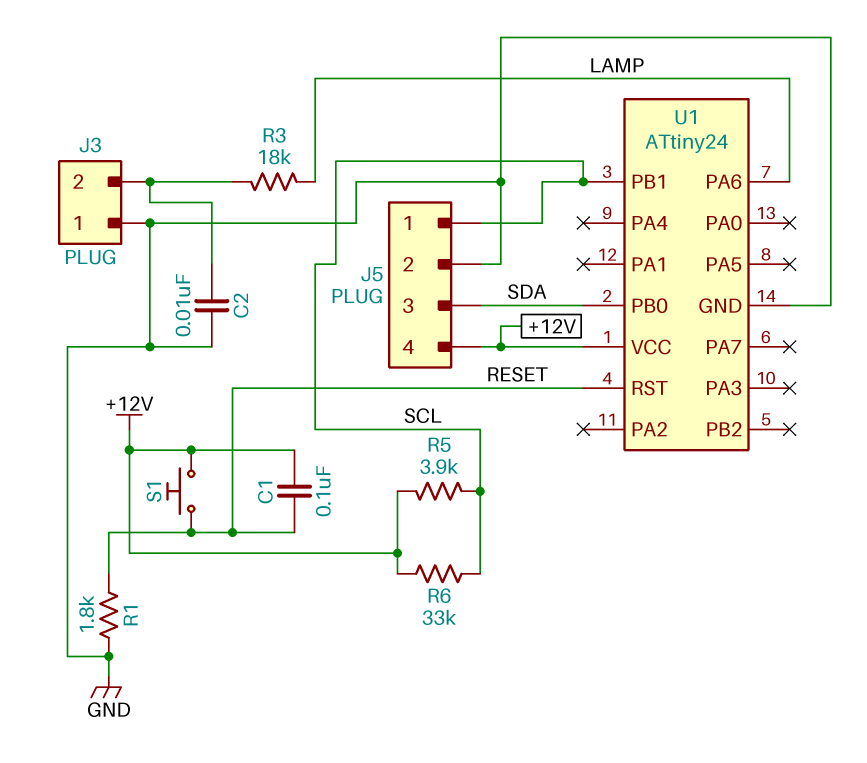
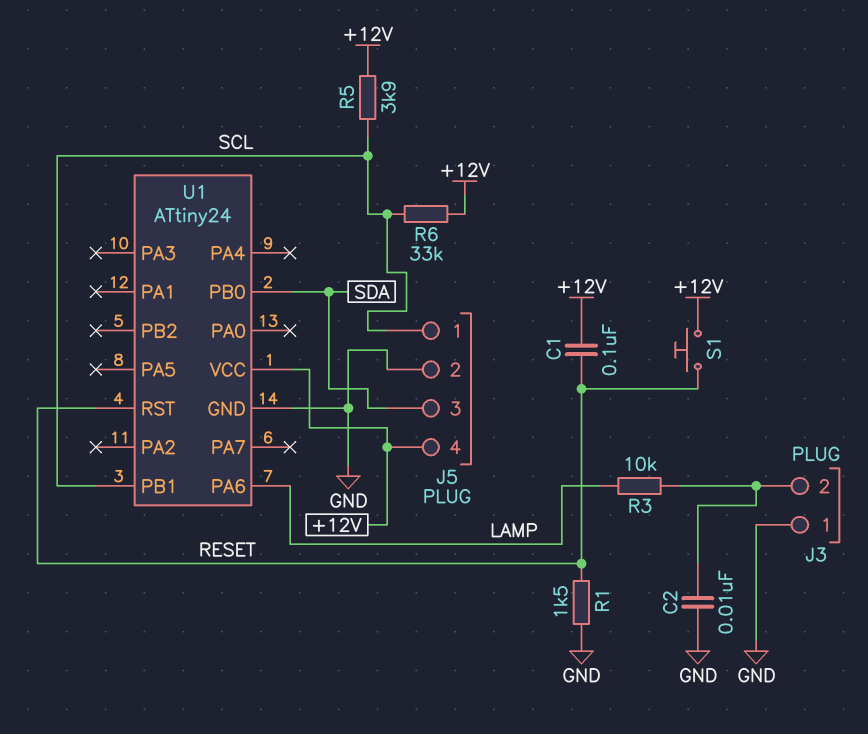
R1: 1.8k (GND, RESET) -> 1.5k (GND, RESET)
R3: 18k (J3/2, LAMP) -> 10k (J3/2, LAMP)

